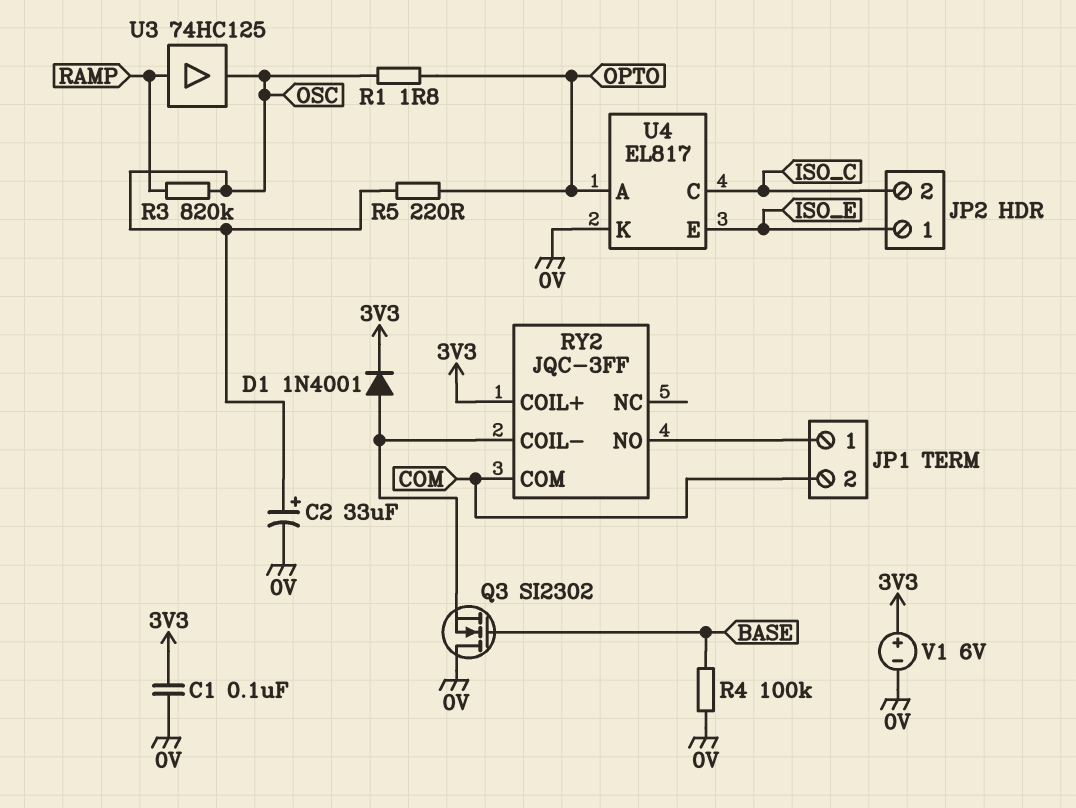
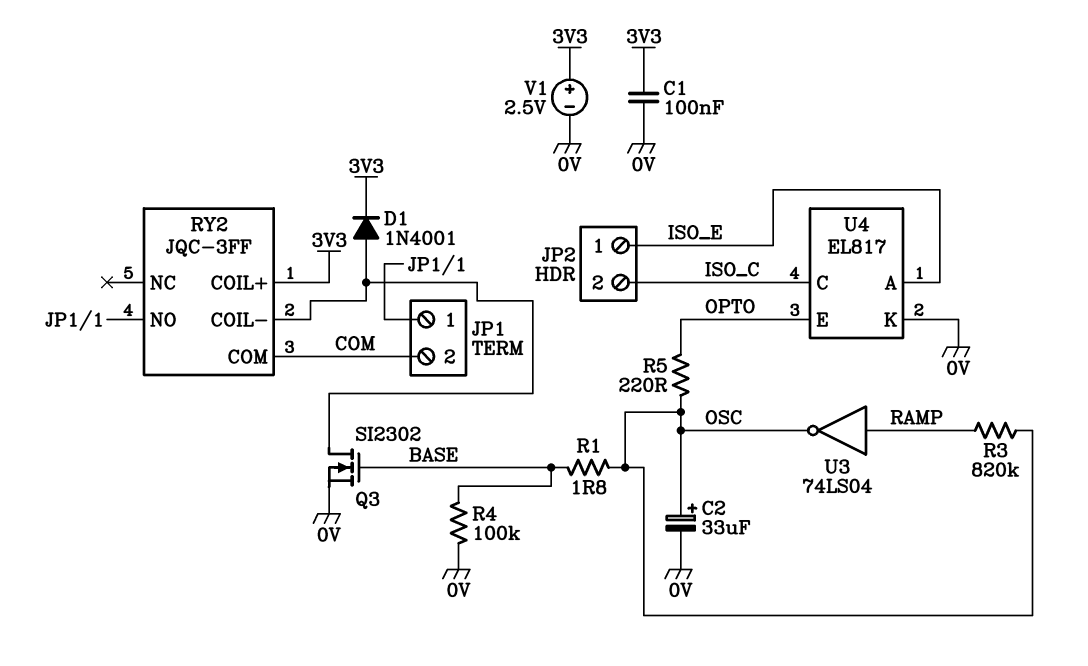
Q3: NMOS SI2302 (G BASE, D 0V, S RY2/COIL-) -> NMOS SI2302 (G BASE, D RY2/COIL-, S 0V)
R1: 1.8 (OPTO, OSC) -> 1.8 (BASE, OSC)
U3: buffer 74HC125 (in RAMP, out OSC) -> NOT 74LS04 (in RAMP, out OSC)
U4 pin A: OPTO -> ISO_E
U4 pin E: ISO_E -> OPTO
V1: 6V (plus 3V3, minus 0V) -> 2.5V (plus 3V3, minus 0V)

